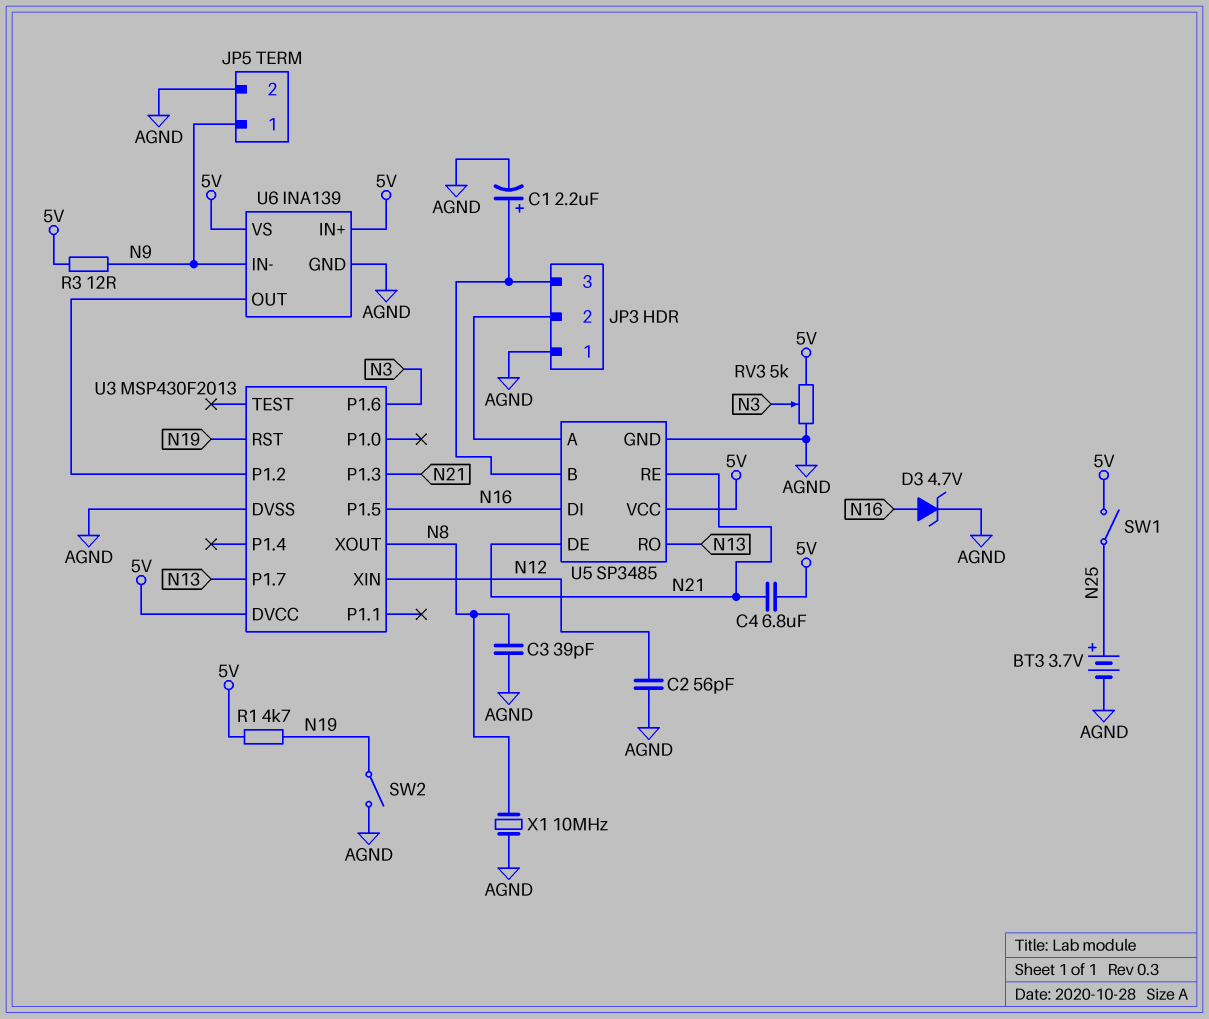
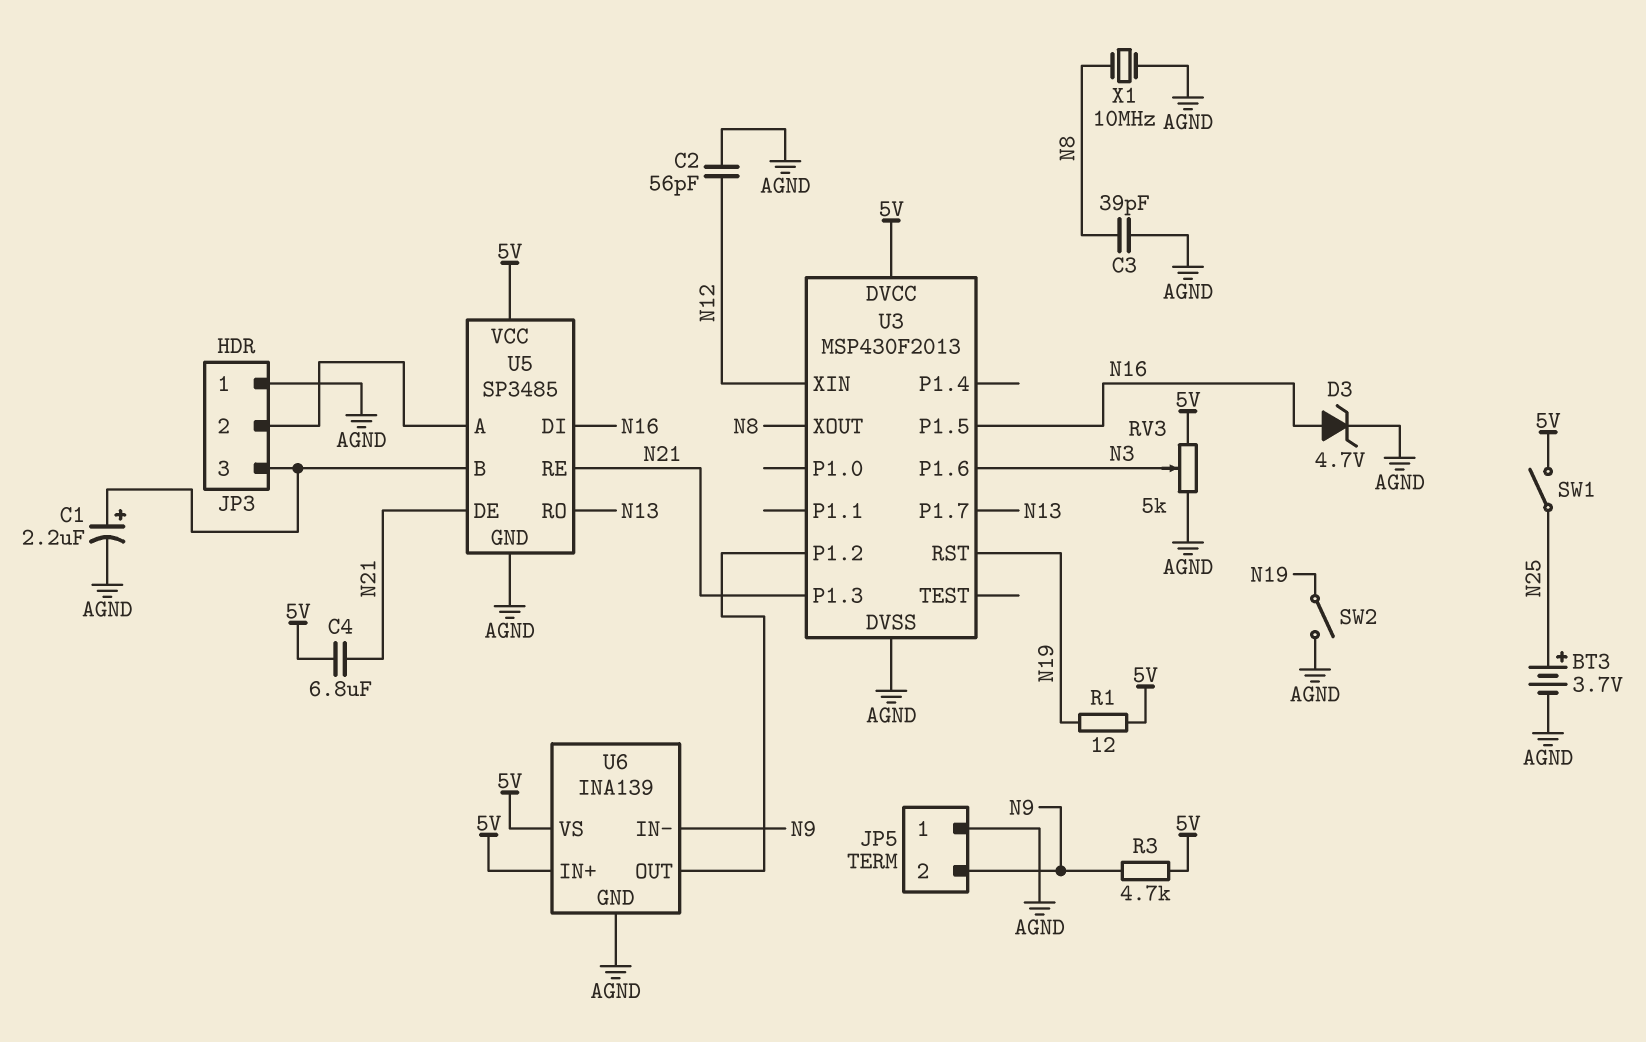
JP5 pin 1: N9 -> AGND
JP5 pin 2: AGND -> N9
R1: 4.7k (5V, N19) -> 12 (5V, N19)
R3: 12 (5V, N9) -> 4.7k (5V, N9)

